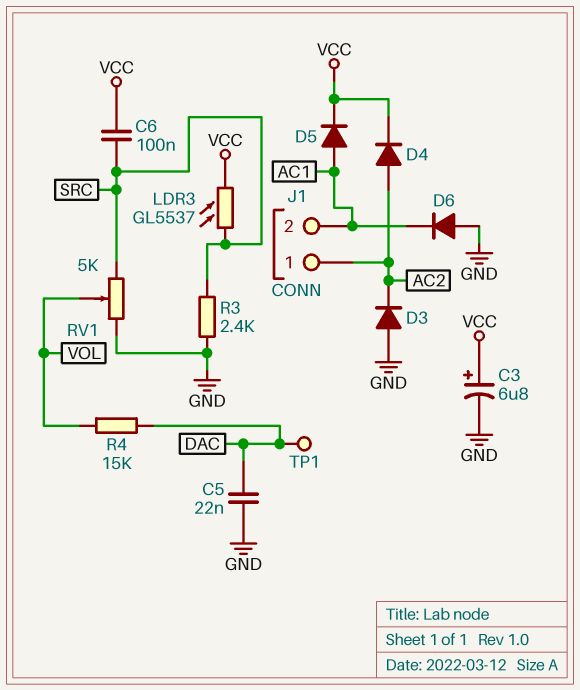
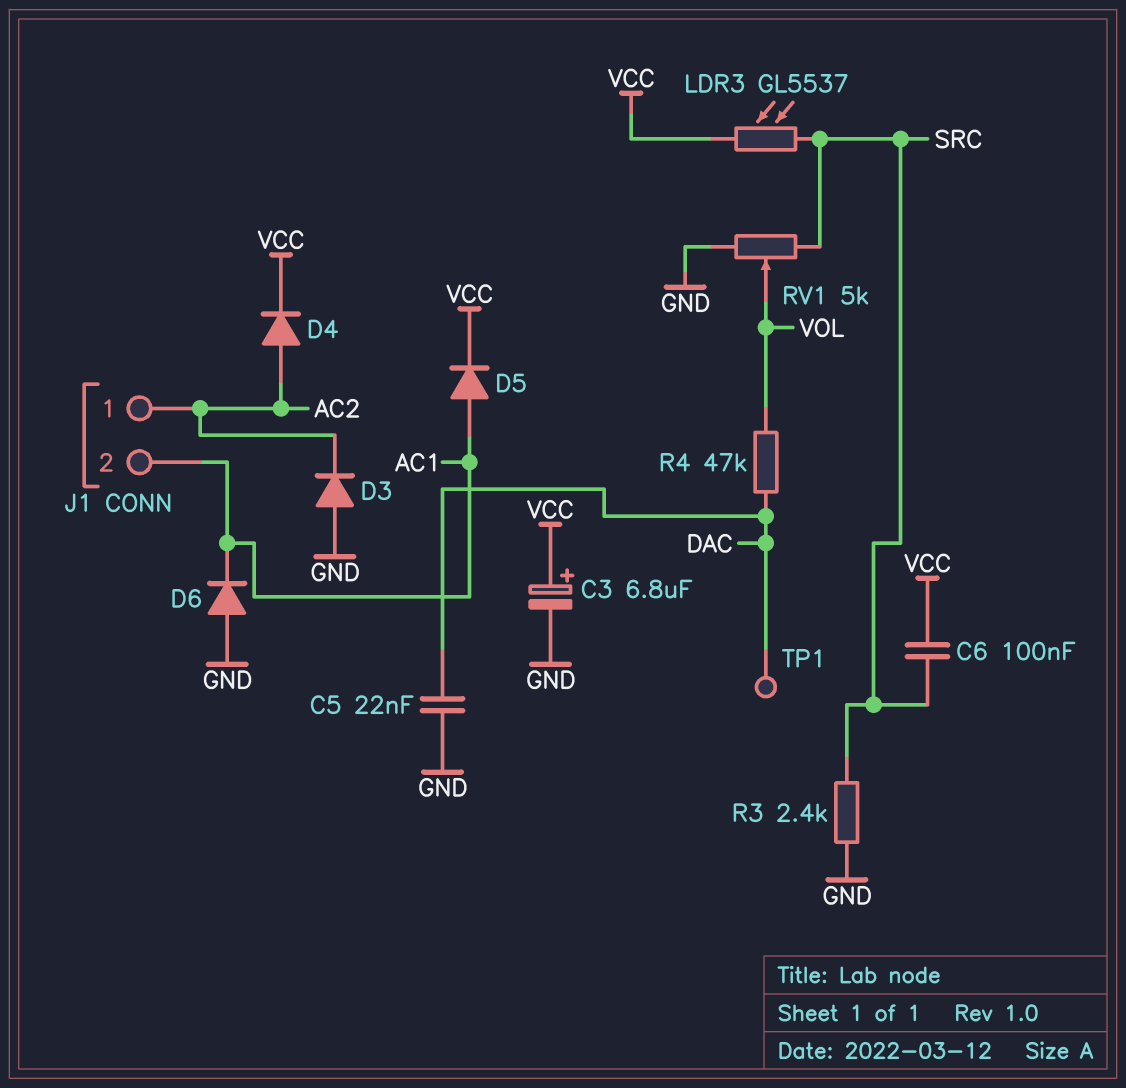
R4: 15k (DAC, VOL) -> 47k (DAC, VOL)

